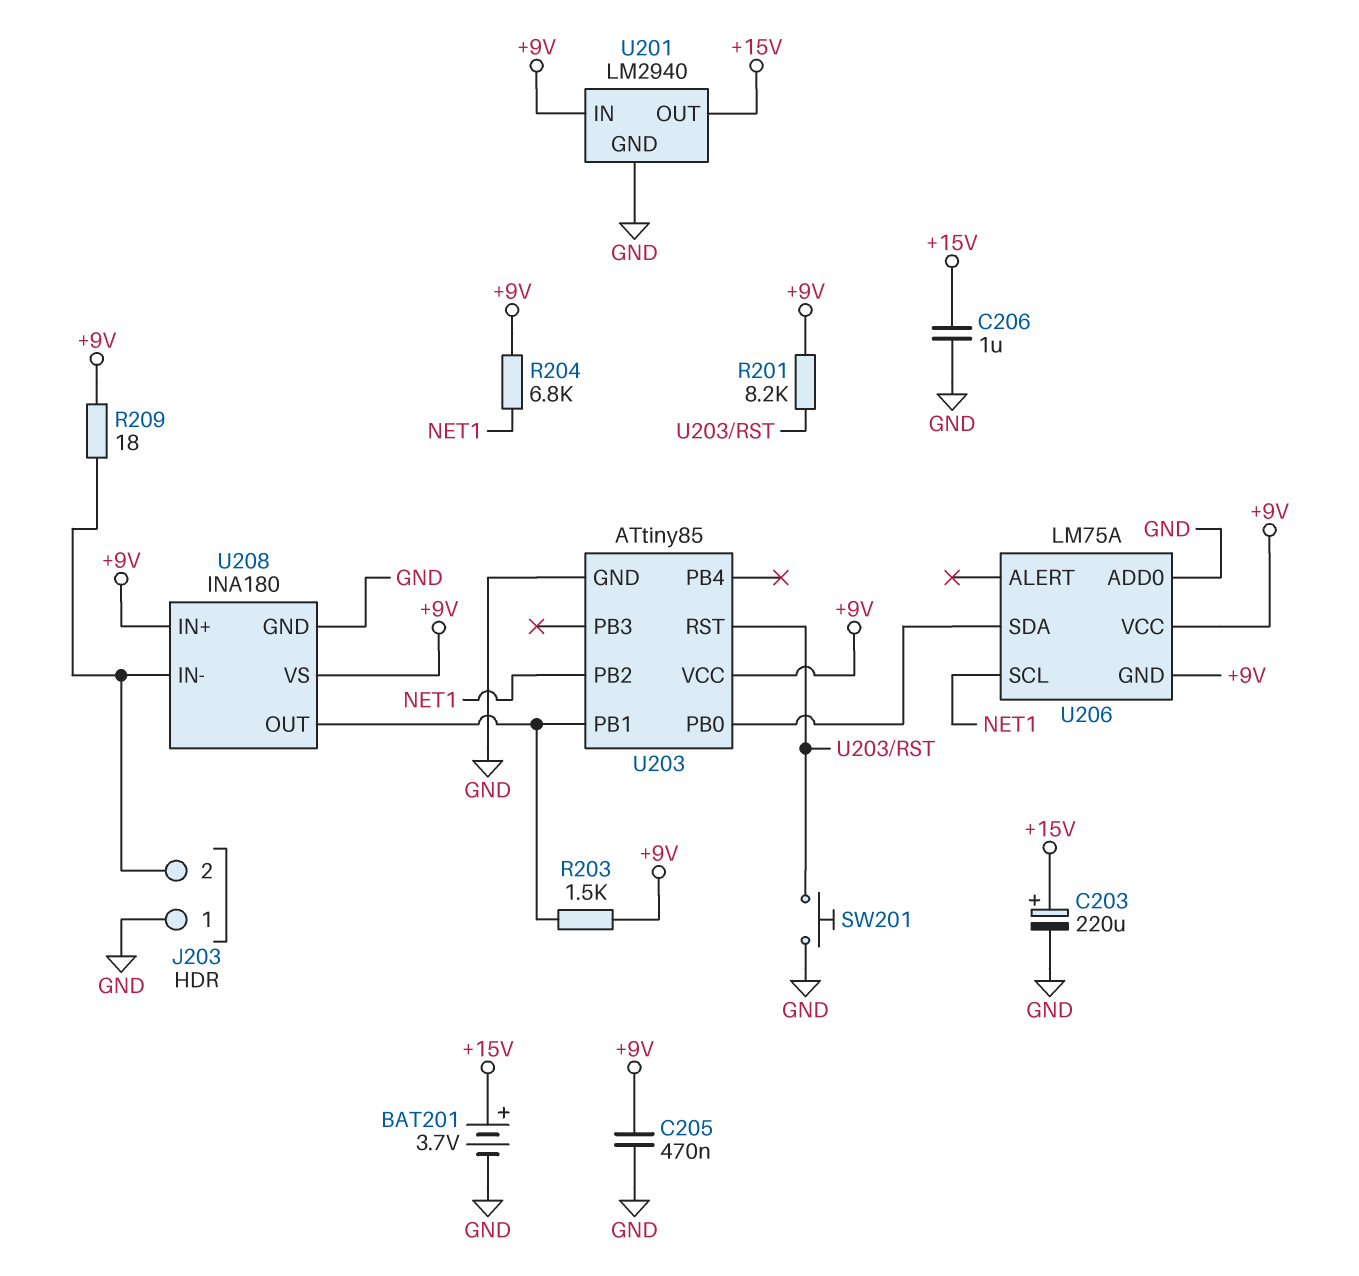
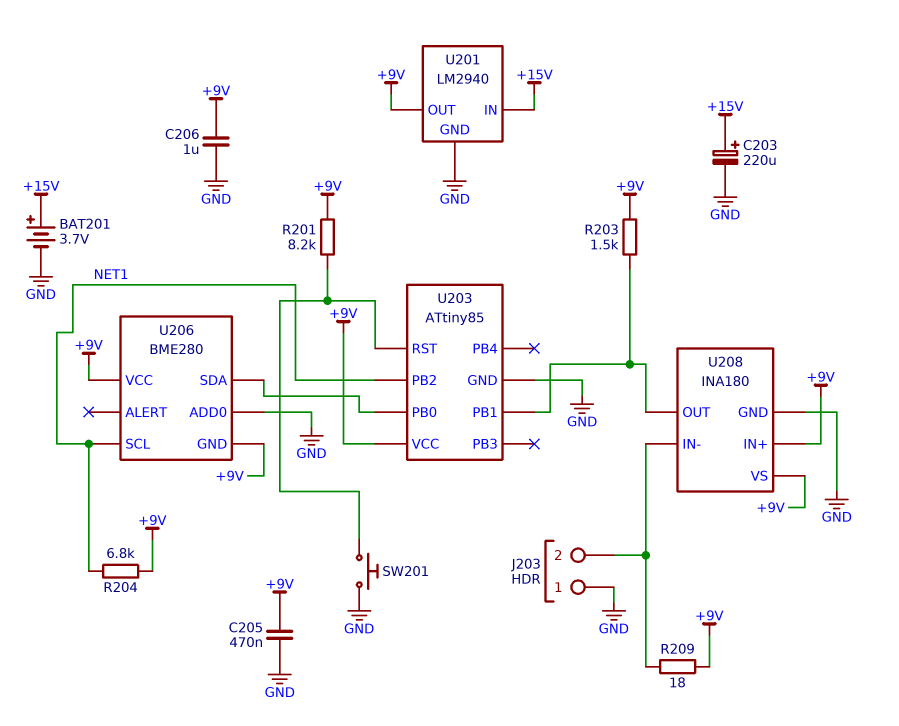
C206: 1uF (+15V, GND) -> 1uF (+9V, GND)
U201 pin IN: +9V -> +15V
U201 pin OUT: +15V -> +9V
U206: LM75A -> BME280

